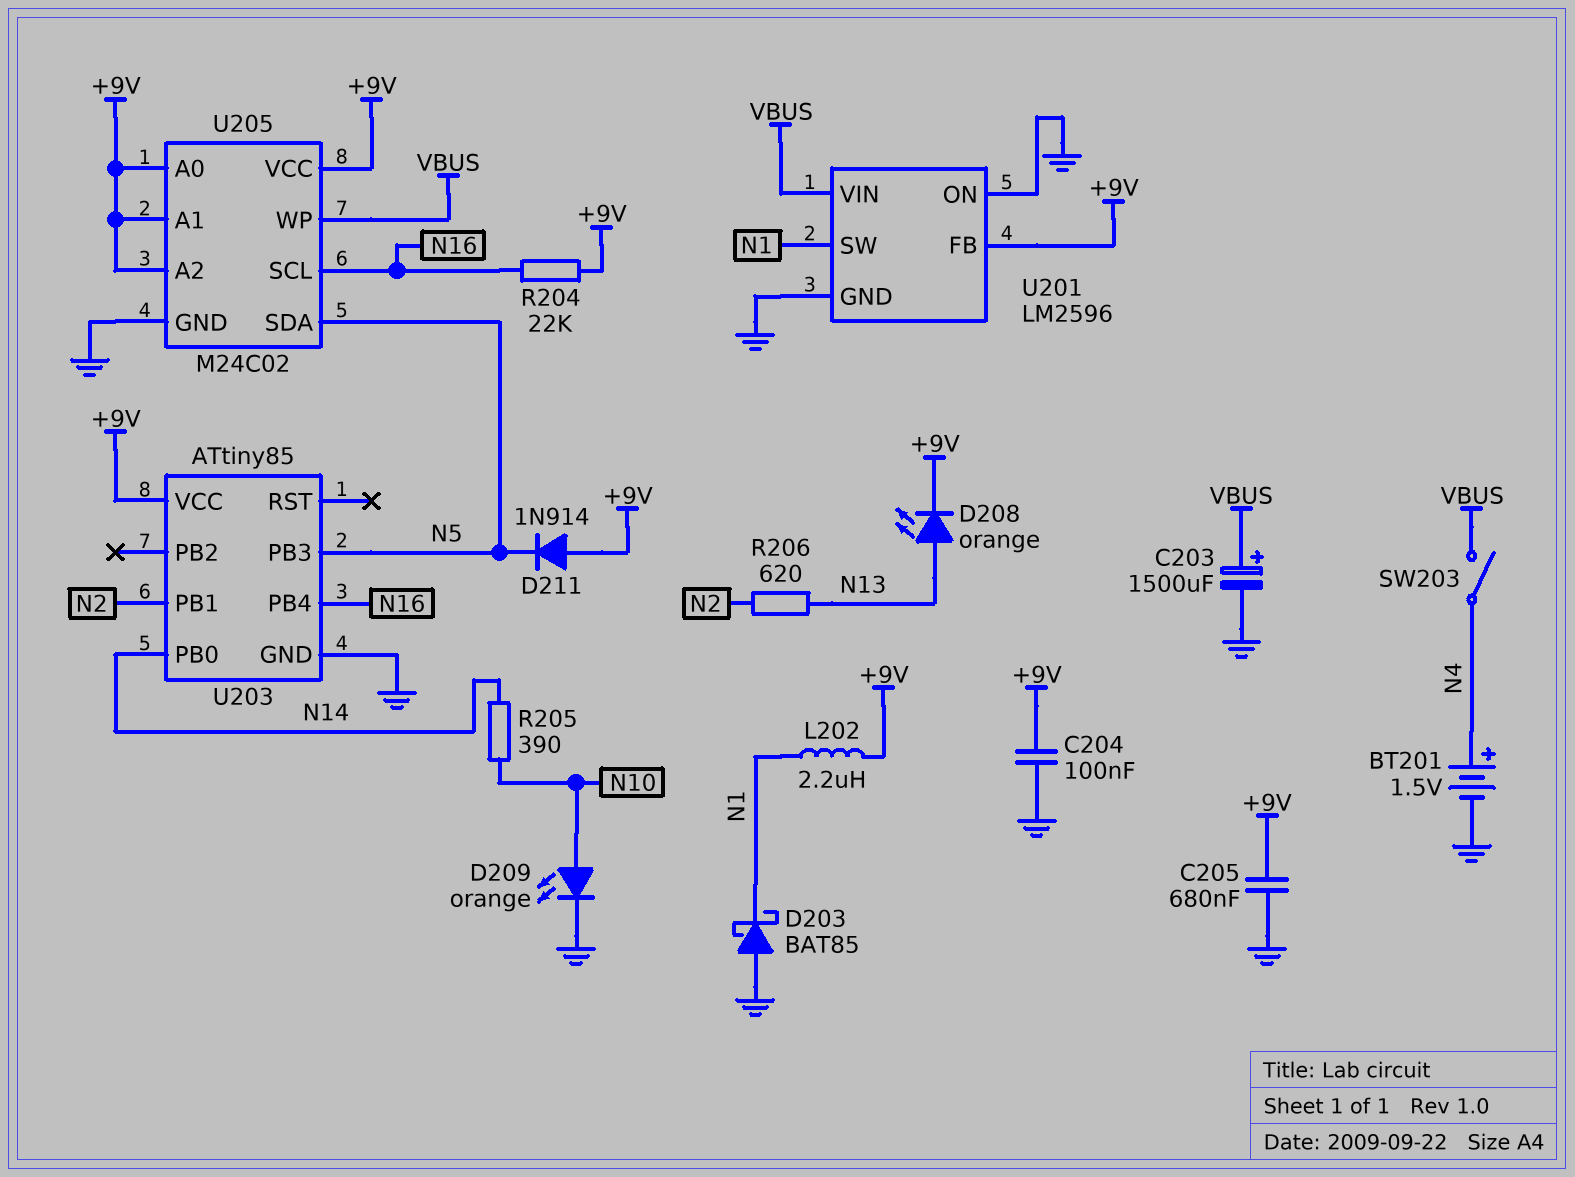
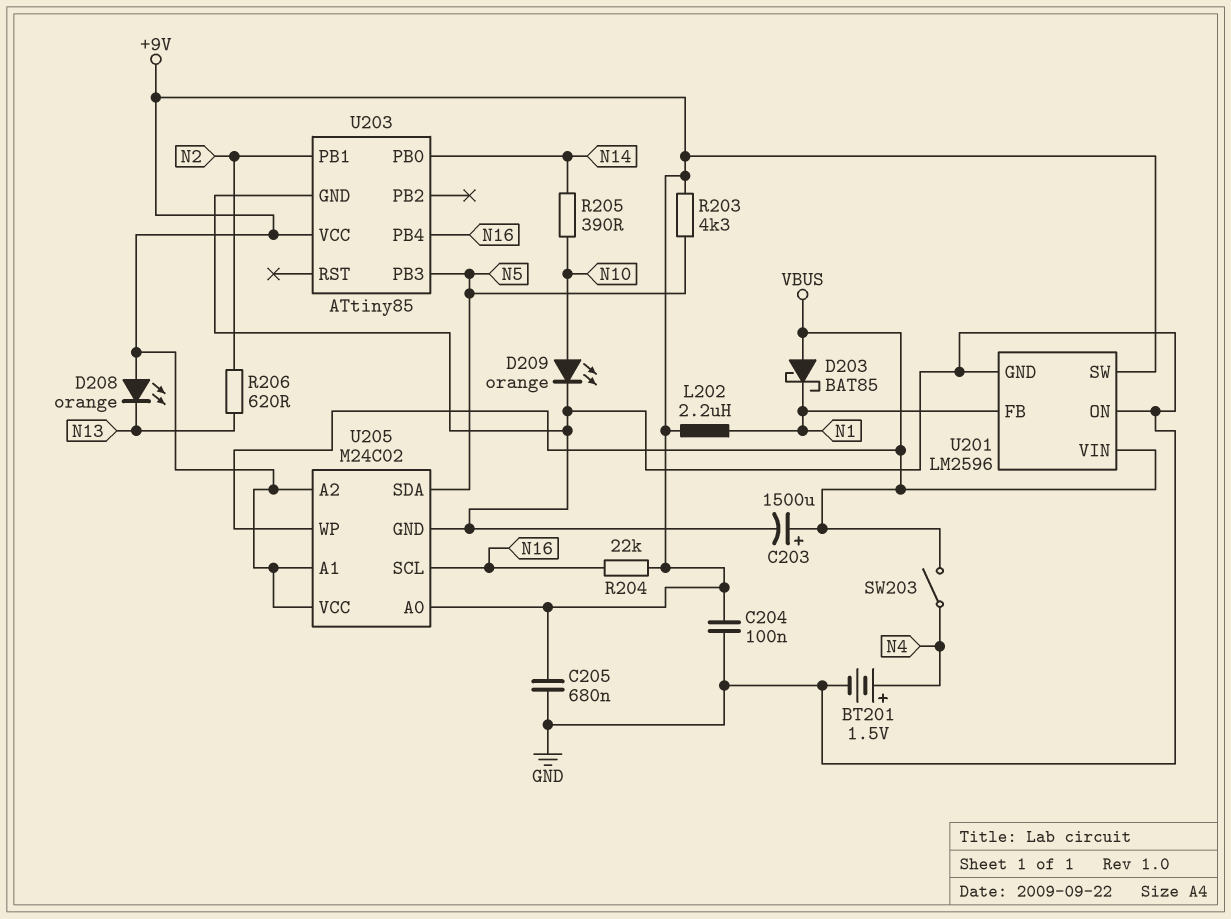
D203: schottky BAT85 (A GND, K N1) -> schottky BAT85 (A VBUS, K N1)
D208: LED orange (A N13, K +9V) -> LED orange (A +9V, K N13)
D211: diode 1N914 (A +9V, K N5) -> none
R203: none -> 4.3k (+9V, N5)
U201 pin FB: +9V -> N1
U201 pin SW: N1 -> +9V

